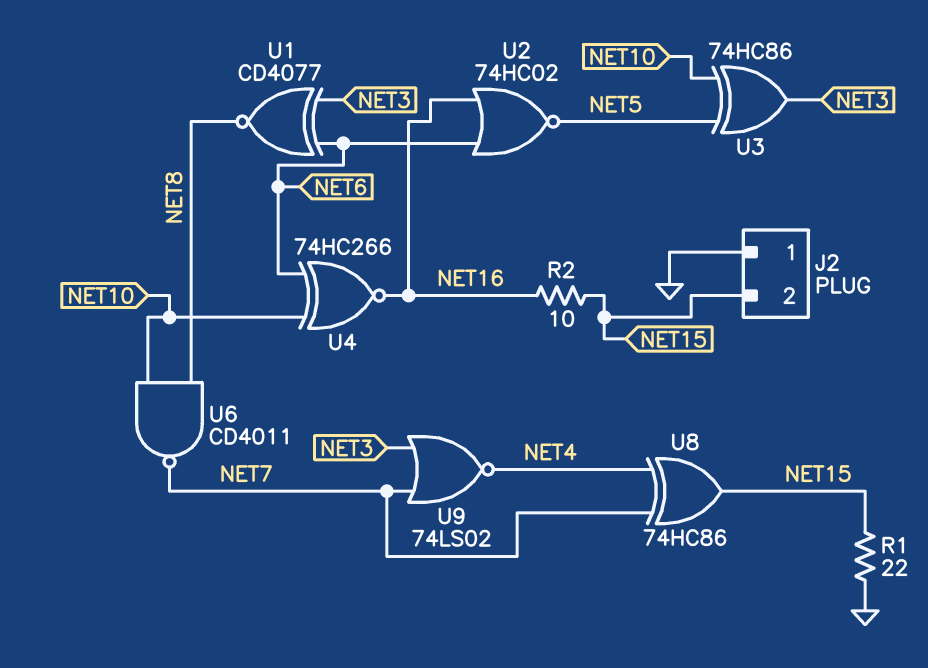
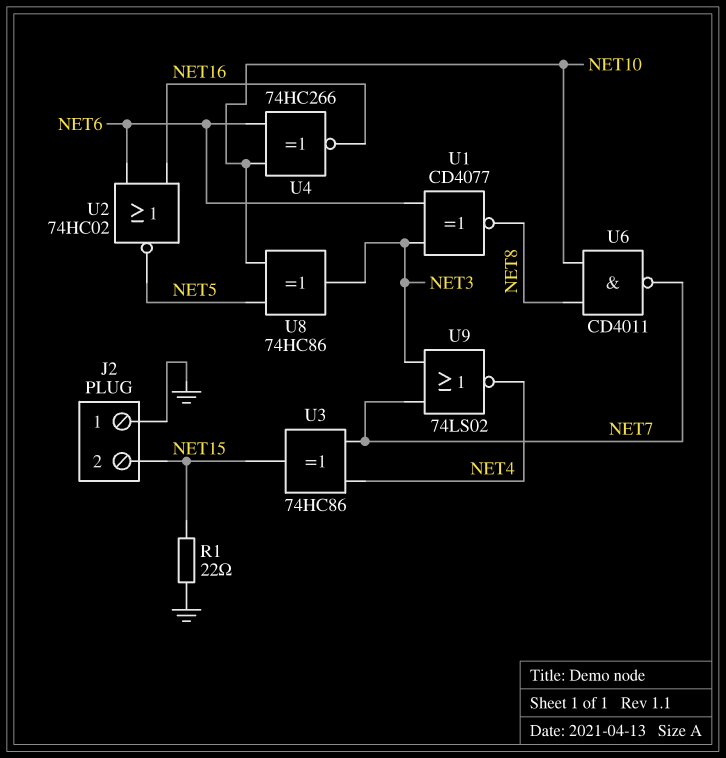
R2: 10 (NET15, NET16) -> none
U3: XOR 74HC86 (in NET5, in NET10, out NET3) -> XOR 74HC86 (in NET4, in NET7, out NET15)
U8: XOR 74HC86 (in NET4, in NET7, out NET15) -> XOR 74HC86 (in NET5, in NET10, out NET3)

